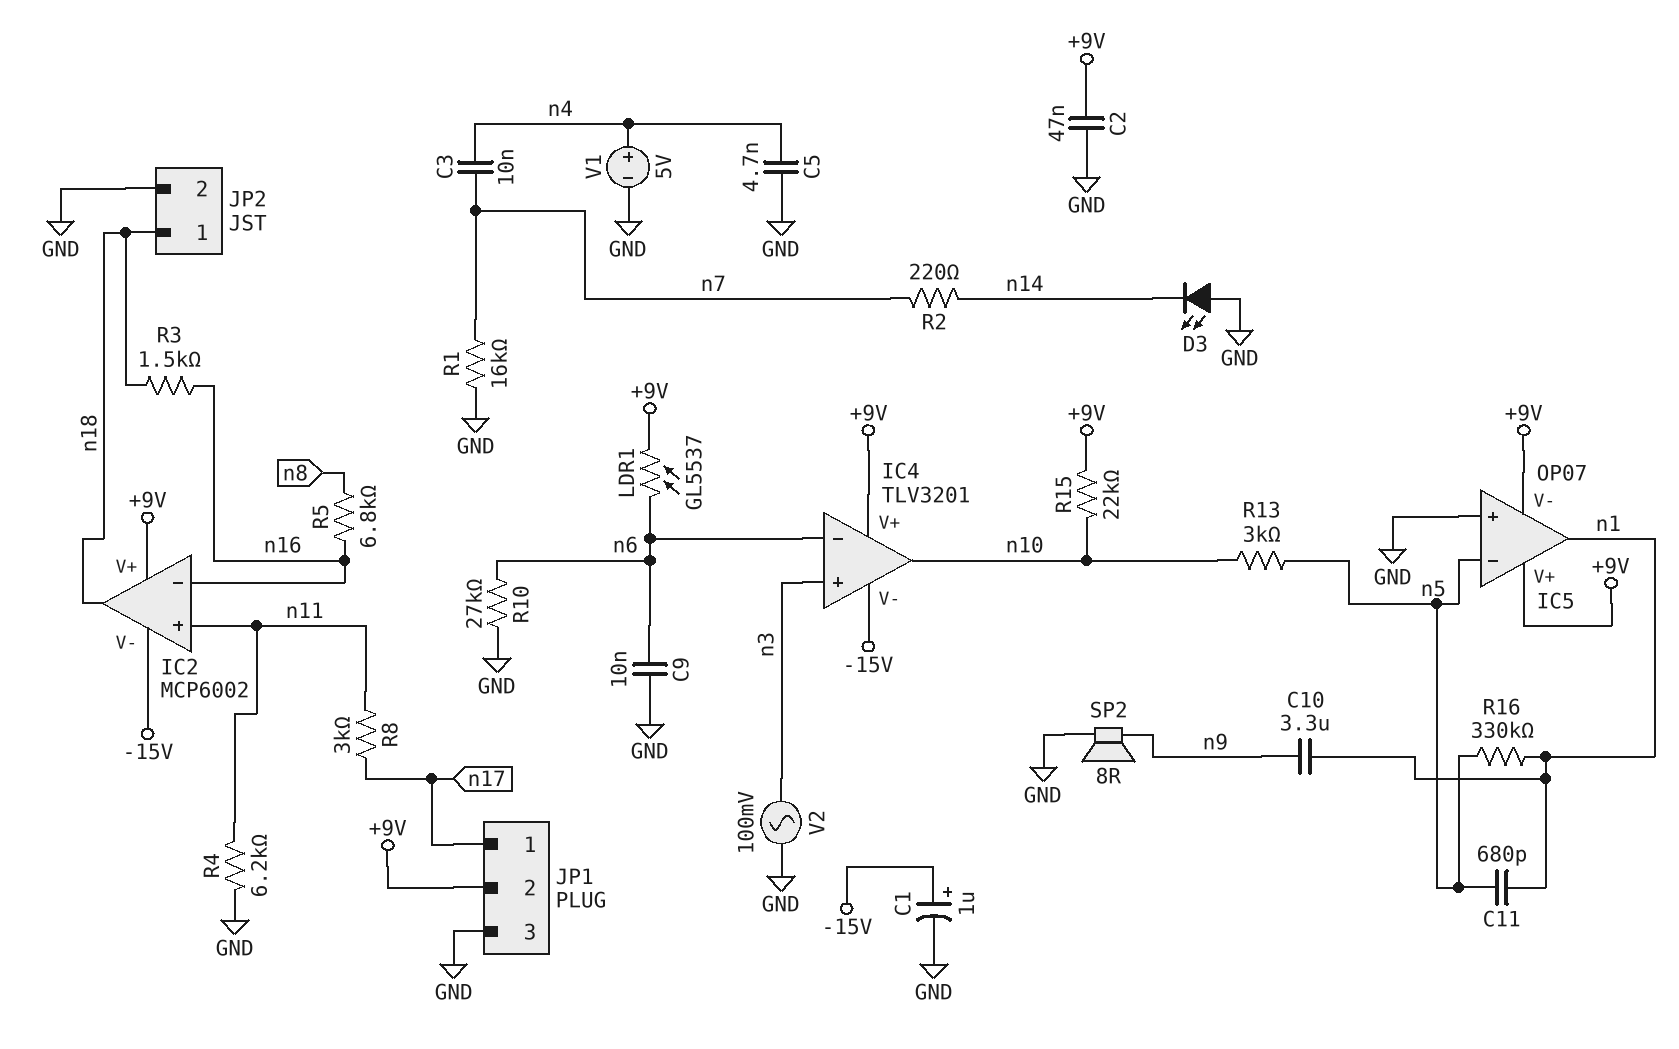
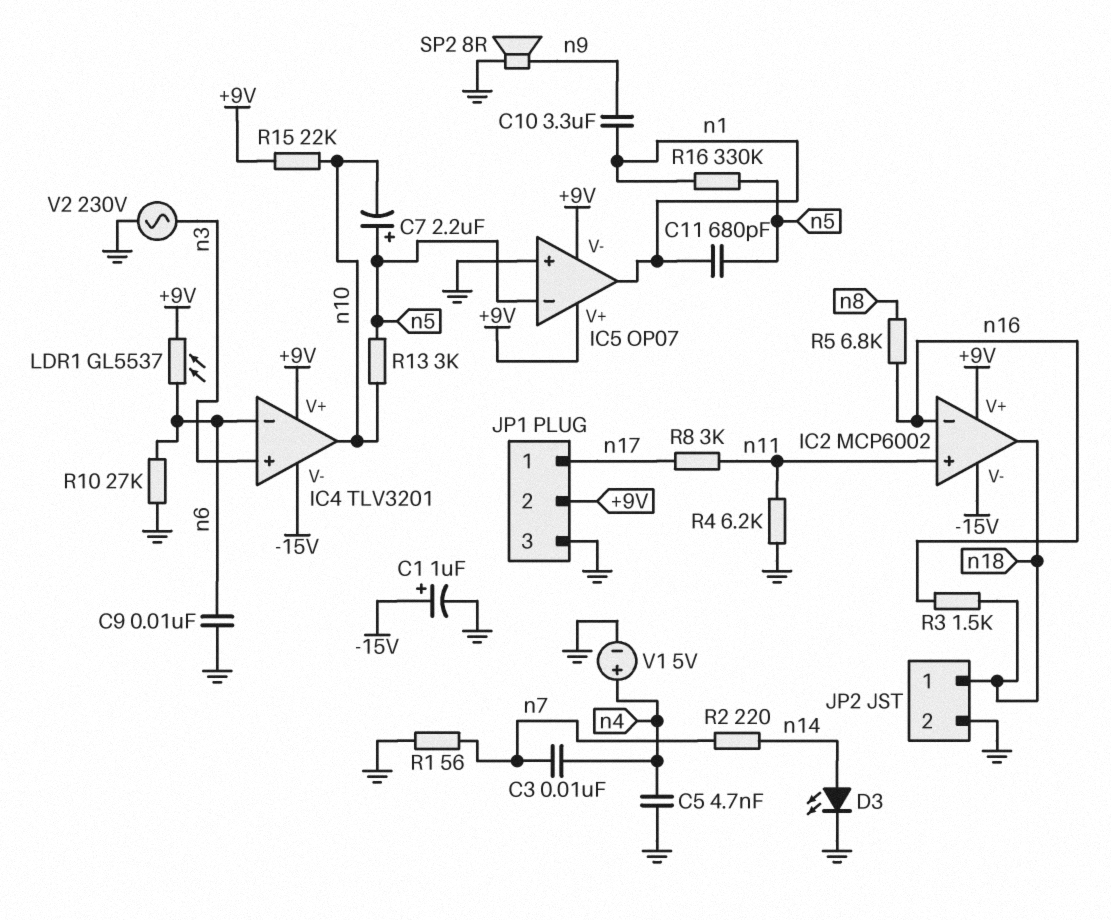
C2: 47nF (+9V, GND) -> none
C7: none -> 2.2uF (plus n5, minus n10)
D3: LED (A GND, K n14) -> LED (A n14, K GND)
R1: 16k (GND, n7) -> 56 (GND, n7)
V2: AC 100mV (GND, n3) -> AC 230V (GND, n3)

